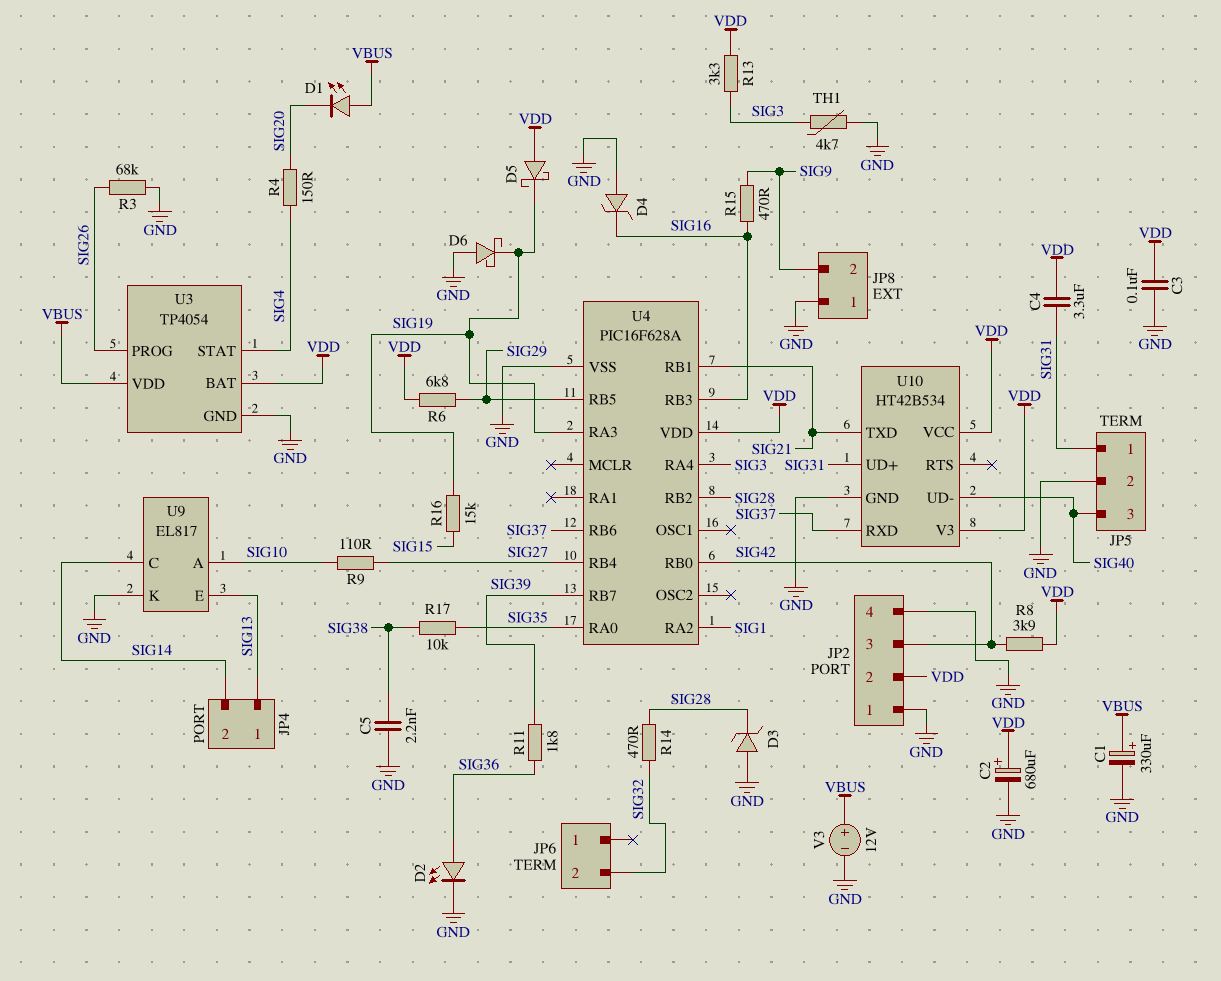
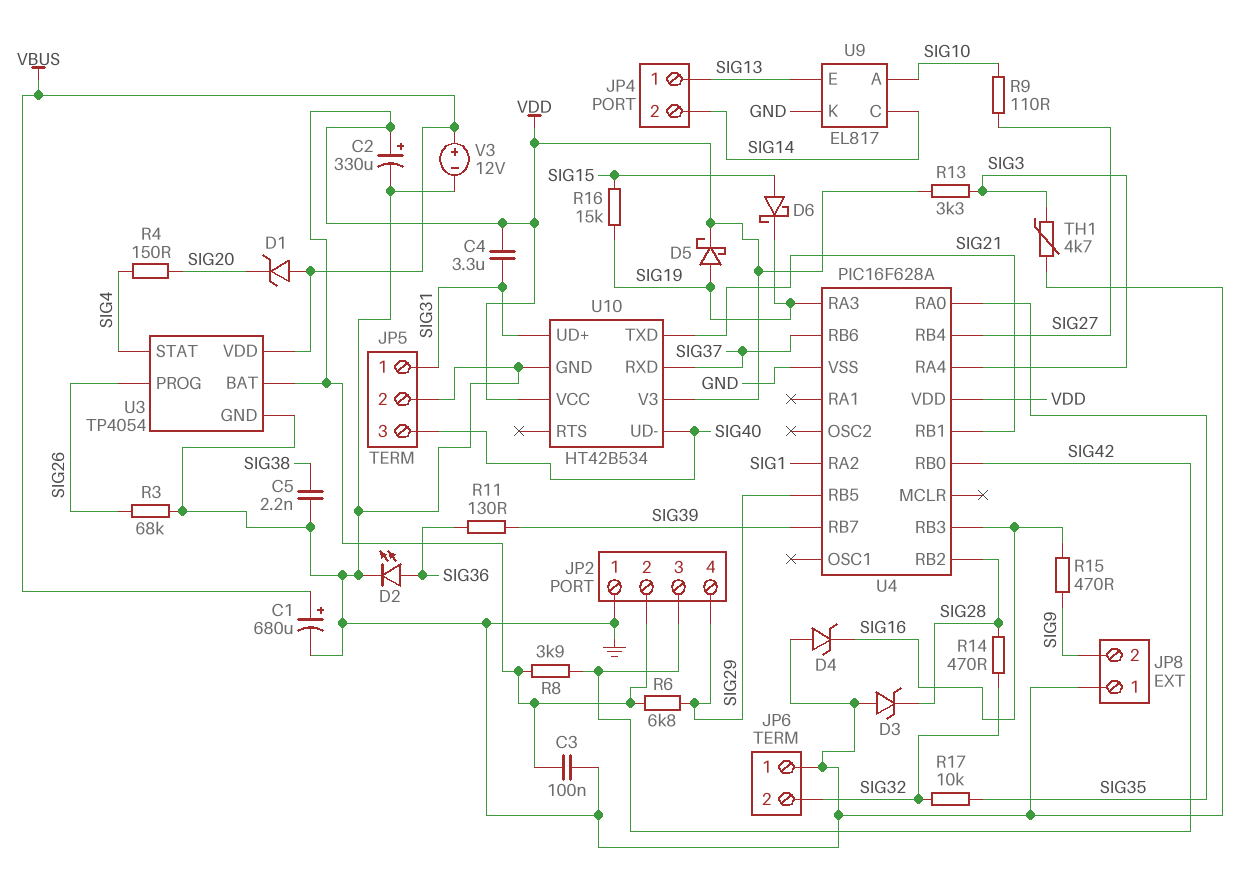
C1: 330uF (plus VBUS, minus GND) -> 680uF (plus VBUS, minus GND)
C2: 680uF (plus VDD, minus GND) -> 330uF (plus VDD, minus GND)
D1: LED (A VBUS, K SIG20) -> zener (A VBUS, K SIG20)
D5: schottky (A VDD, K SIG19) -> schottky (A SIG19, K VDD)
D6: schottky (A GND, K SIG19) -> schottky (A SIG15, K SIG19)
JP2 pin 4: GND -> SIG29
JP6 pin 1: none -> GND
R11: 1.8k (SIG36, SIG39) -> 130 (SIG36, SIG39)
R17: 10k (SIG35, SIG38) -> 10k (SIG32, SIG35)

